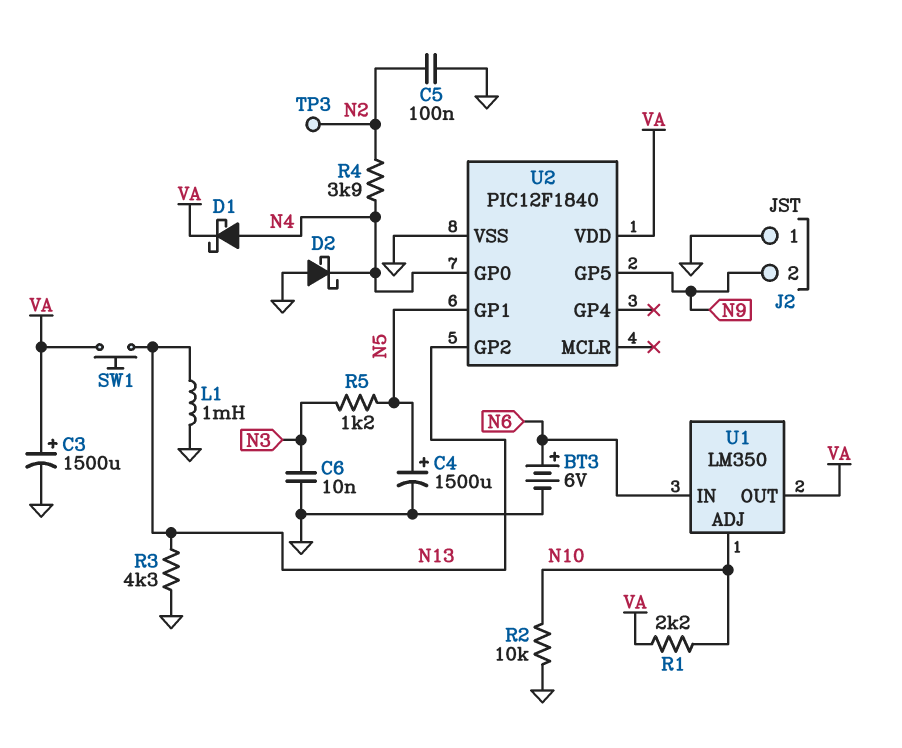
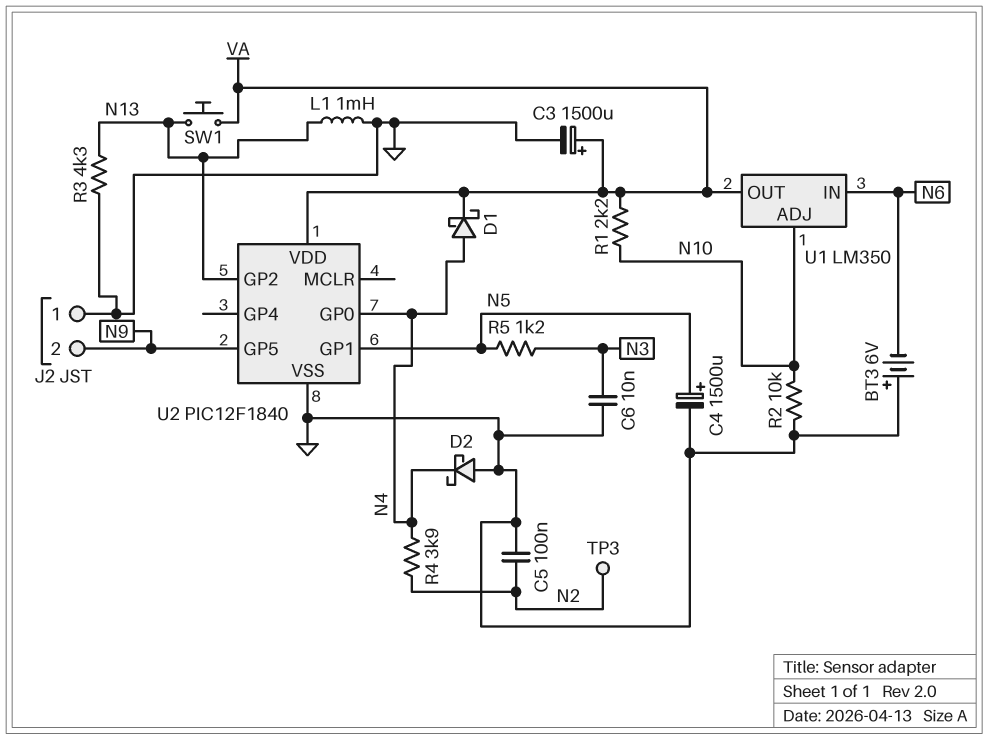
BT3: 6V (plus N6, minus GND) -> 6V (plus GND, minus N6)

